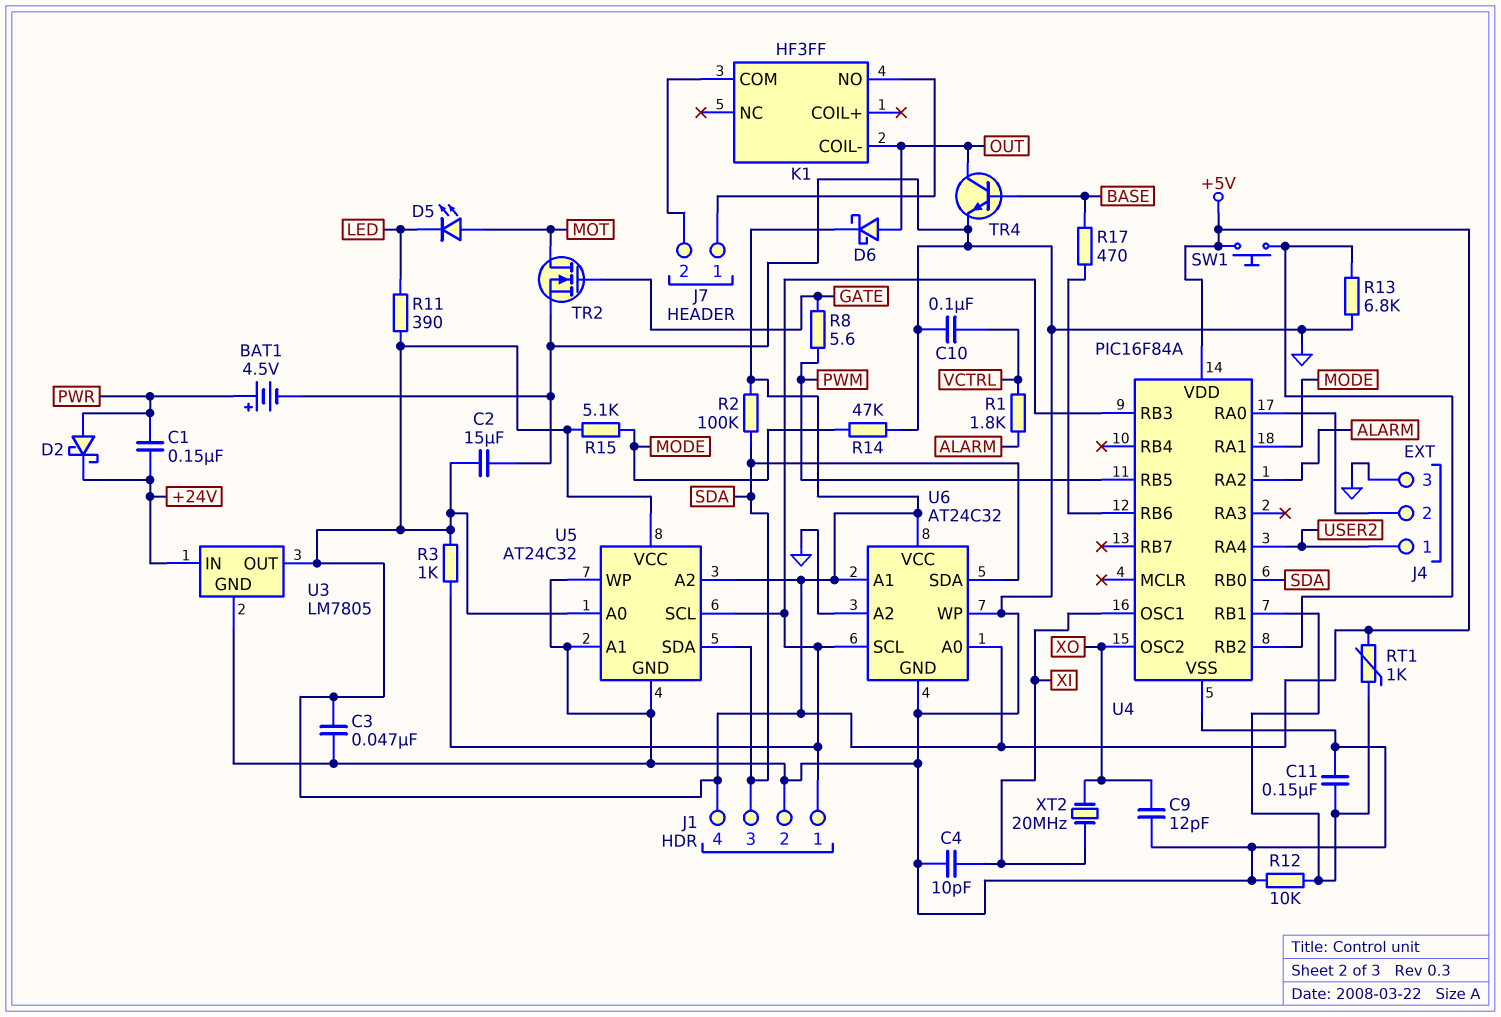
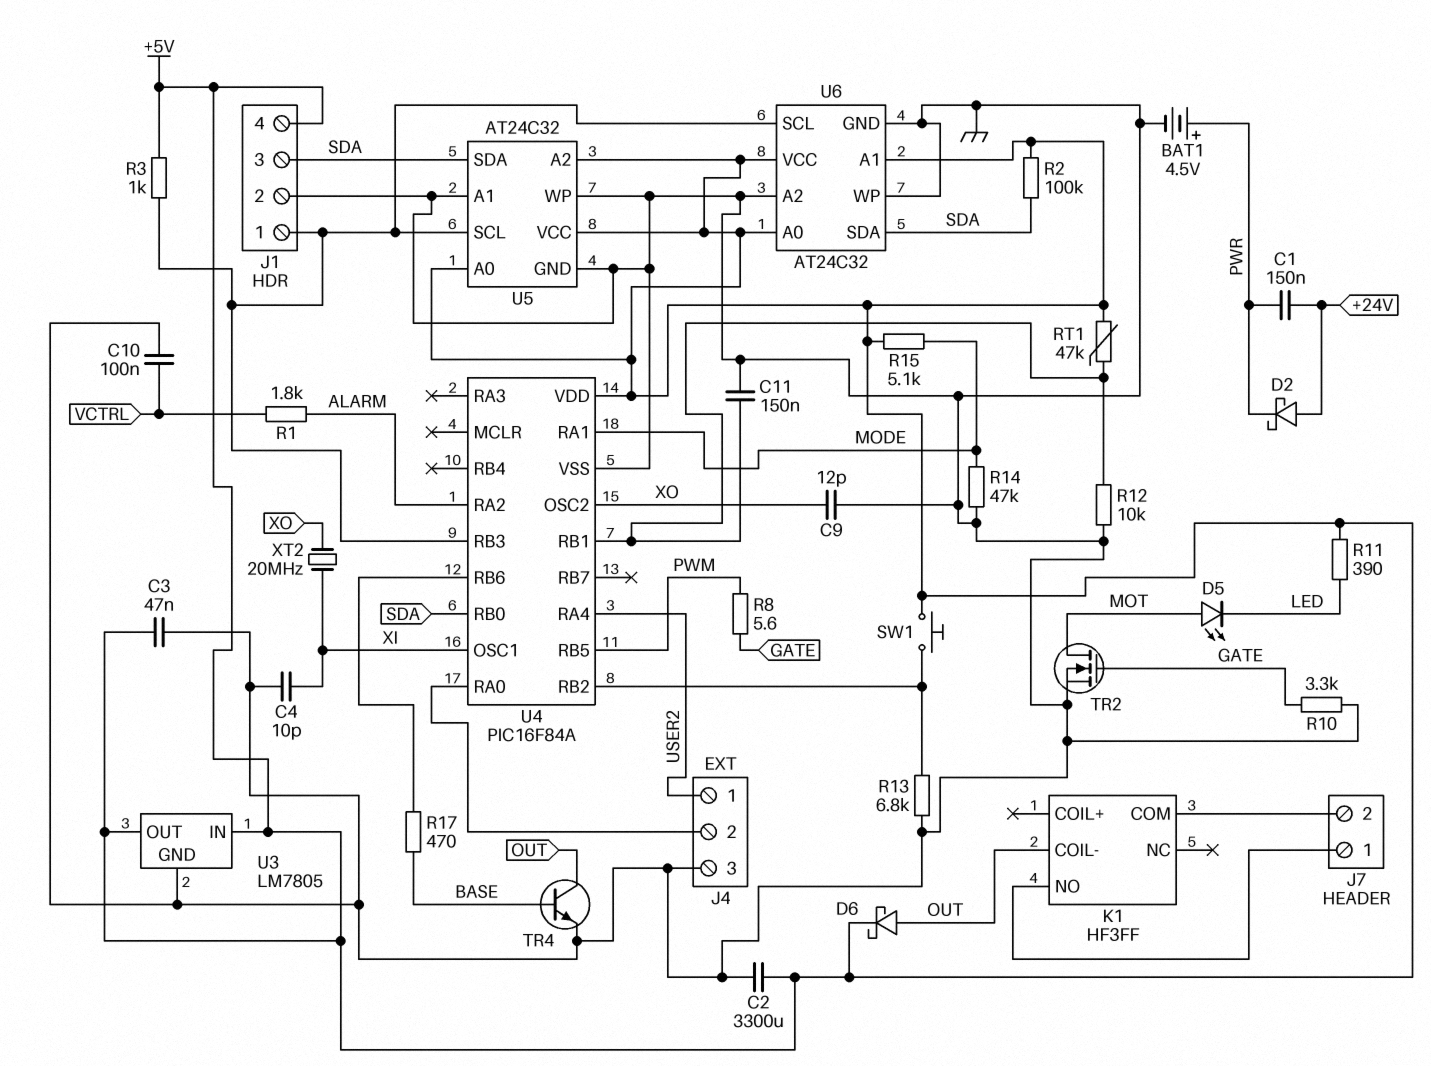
C2: 15uF (+5V, GND) -> 3300uF (+5V, GND)
D2: schottky (A PWR, K +24V) -> schottky (A +24V, K PWR)
R10: none -> 3.3k (GATE, GND)
RT1: 1k (+5V, U4/RB1) -> 47k (+5V, U4/RB1)
U3 pin IN: +24V -> +5V

